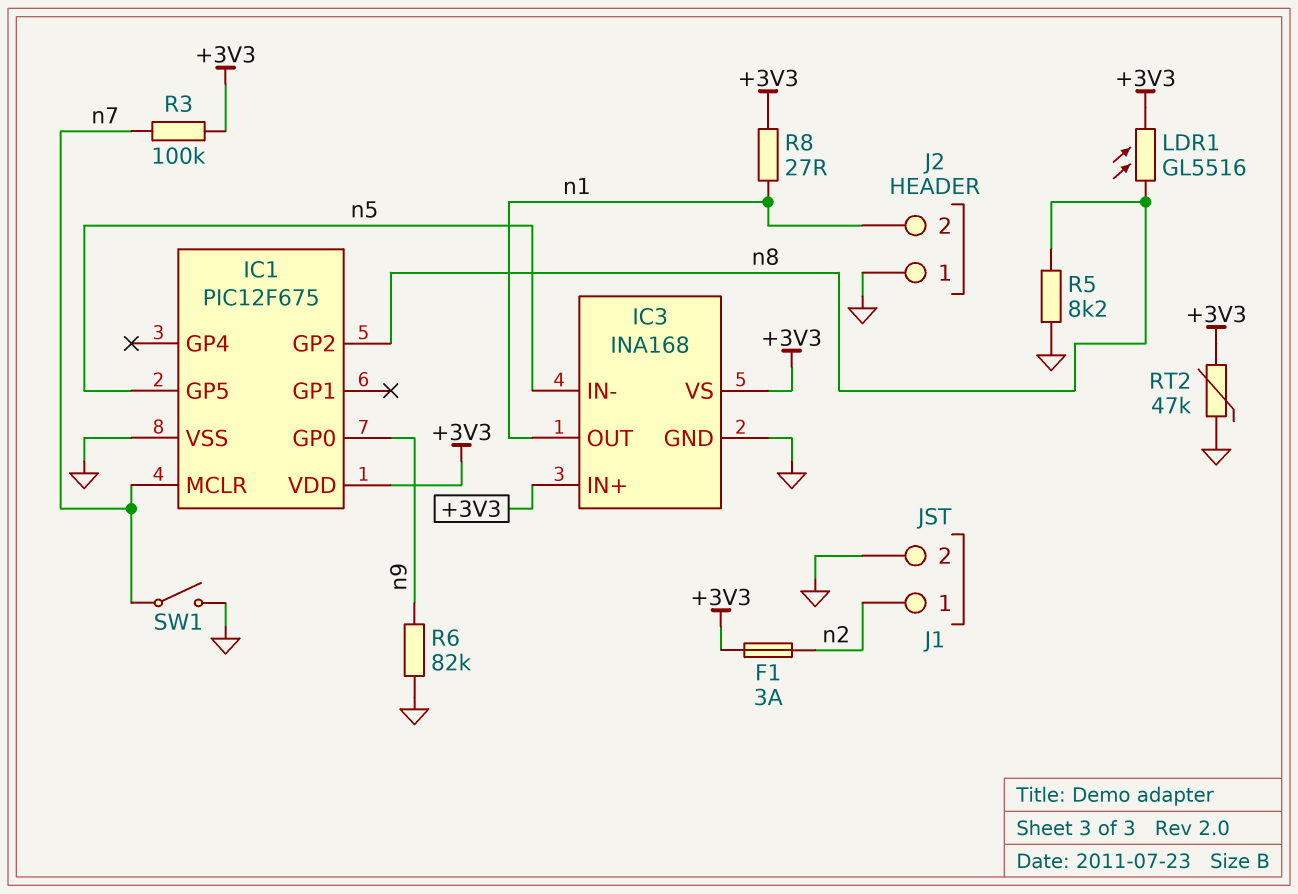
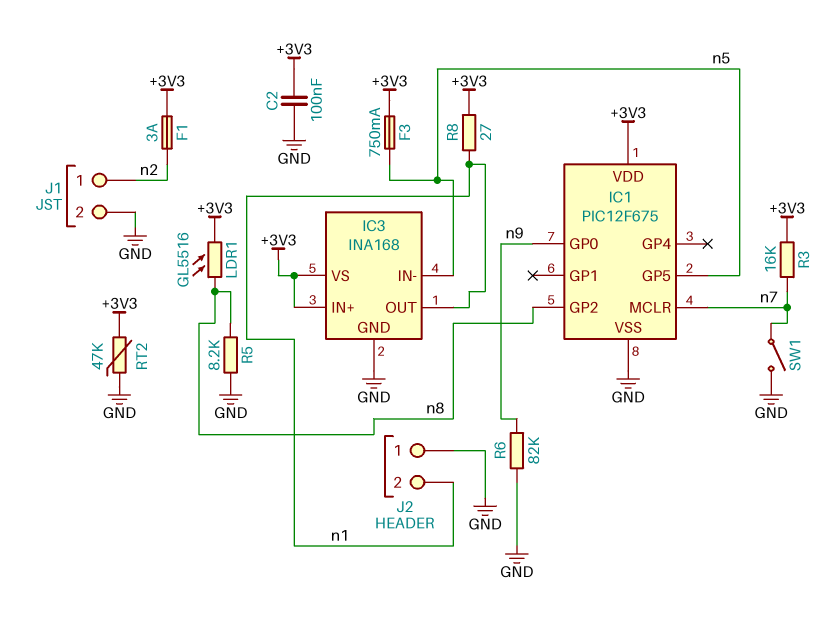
C2: none -> 100nF (+3V3, GND)
F3: none -> 750mA (+3V3, n5)
R3: 100k (+3V3, n7) -> 16k (+3V3, n7)

